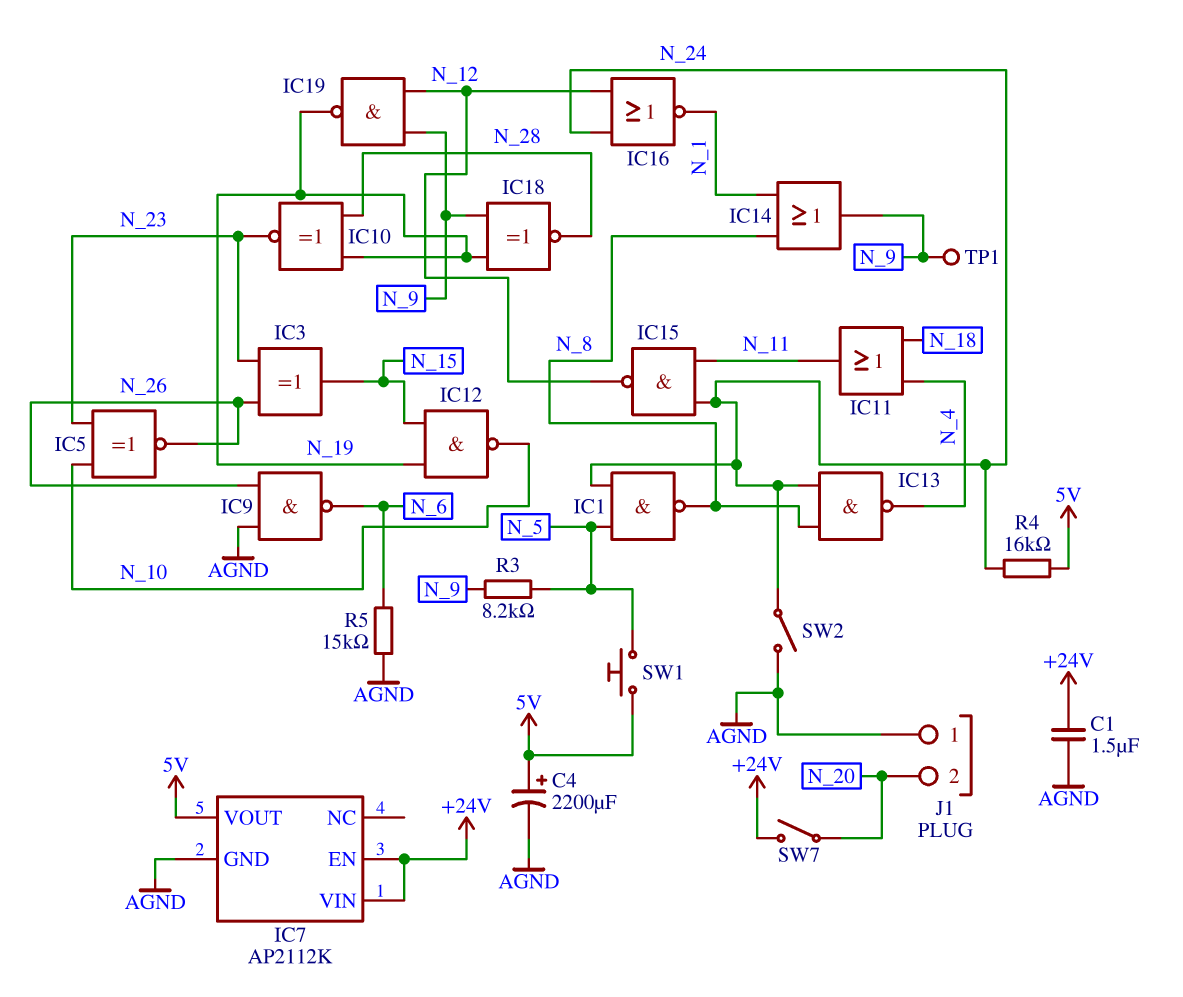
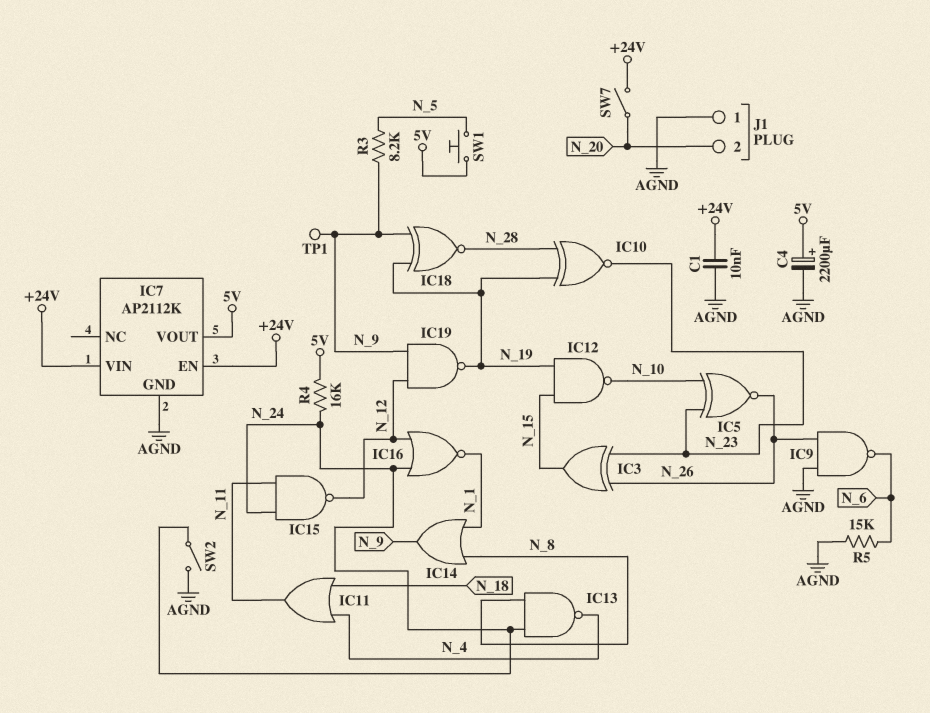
C1: 1.5uF (+24V, AGND) -> 10nF (+24V, AGND)
IC1: NAND (in N_5, in N_24, out N_8) -> none

